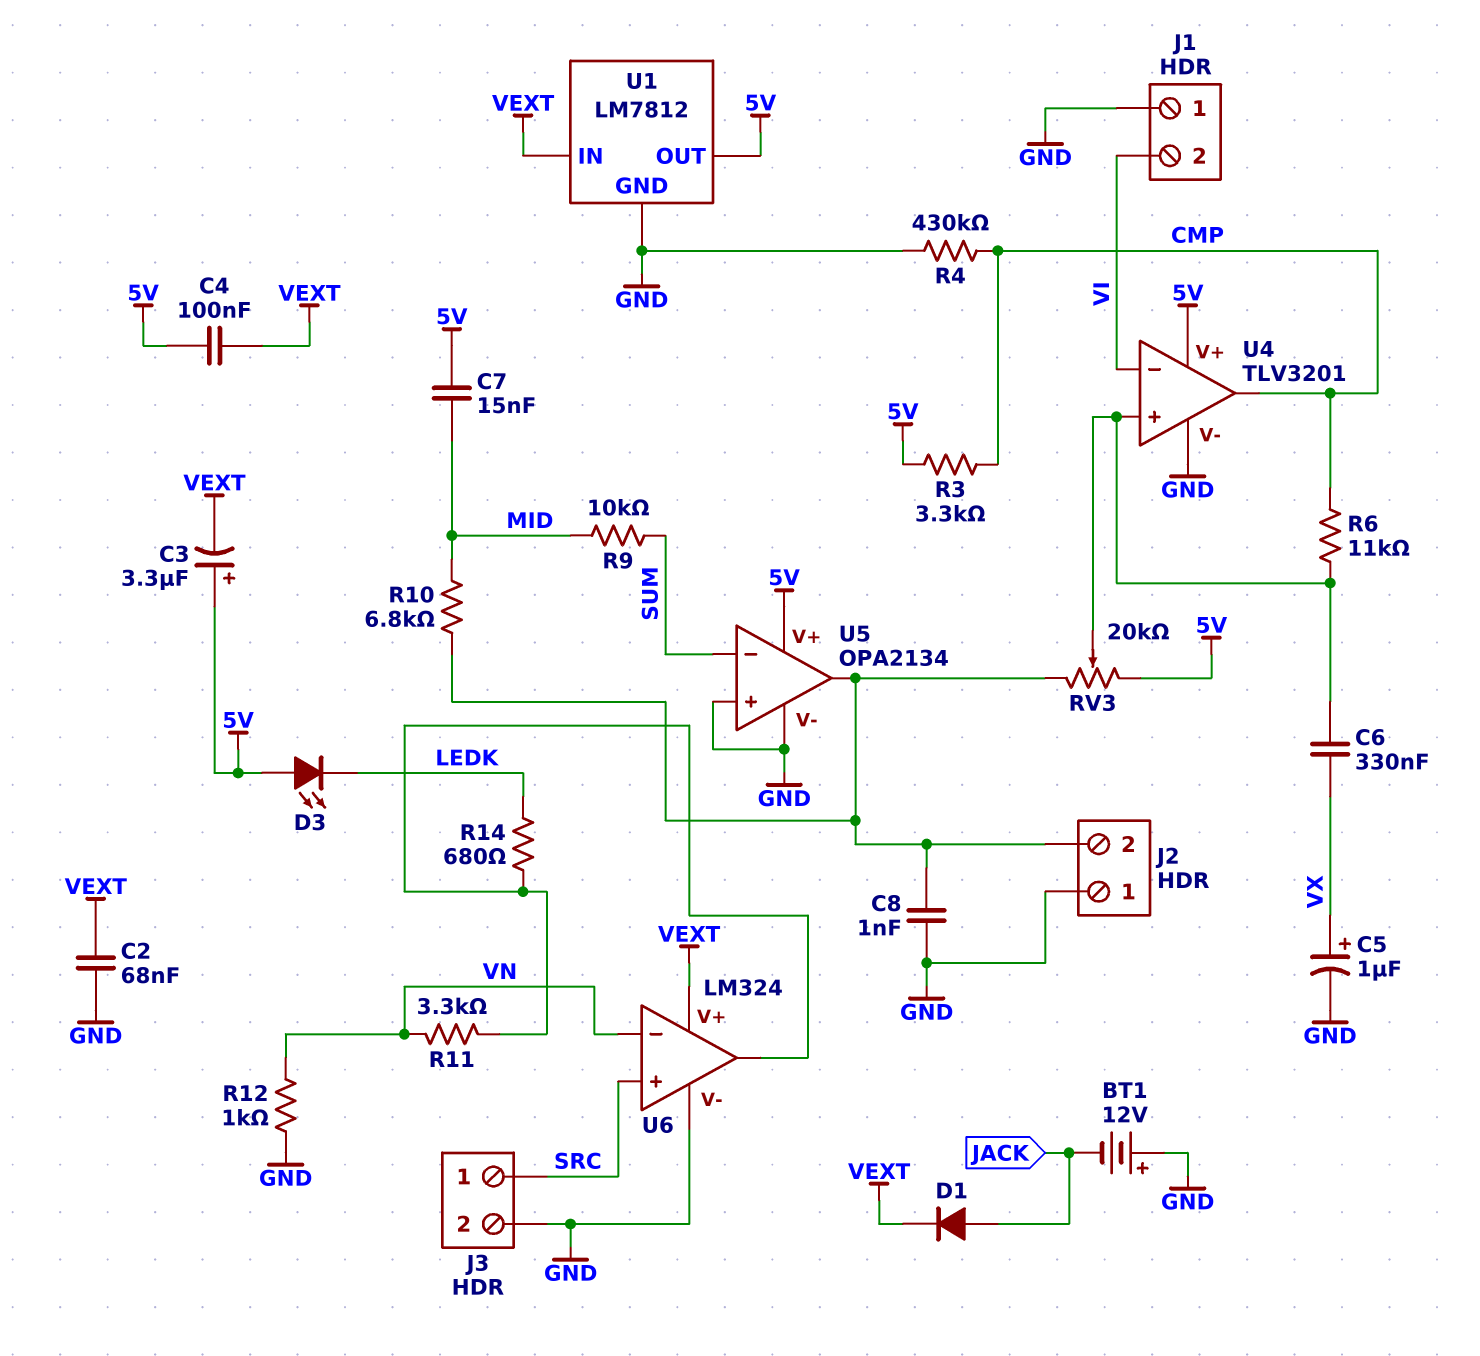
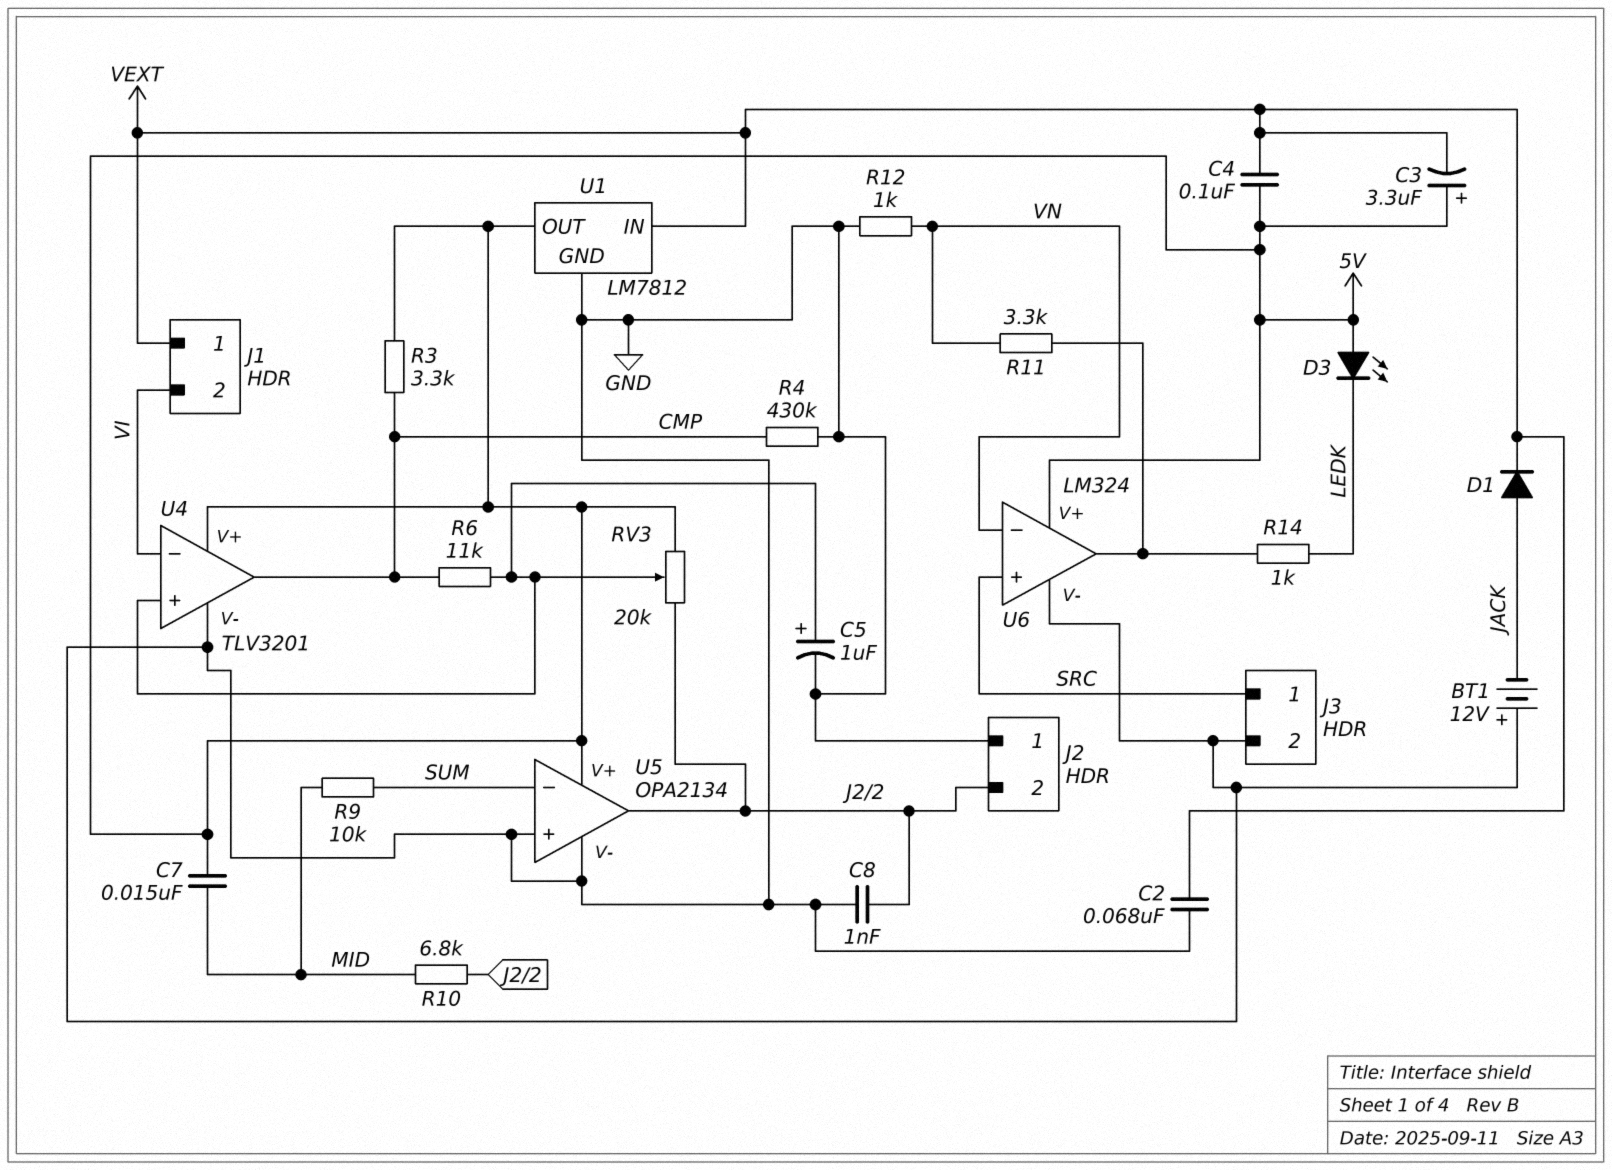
C5: 1uF (plus VX, minus GND) -> 1uF (plus U4/in+, minus GND)
C6: 330nF (U4/in+, VX) -> none
J1 pin 1: GND -> VEXT
R14: 680 (LEDK, U6/out) -> 1k (LEDK, U6/out)
U6 pin V+: VEXT -> 5V

